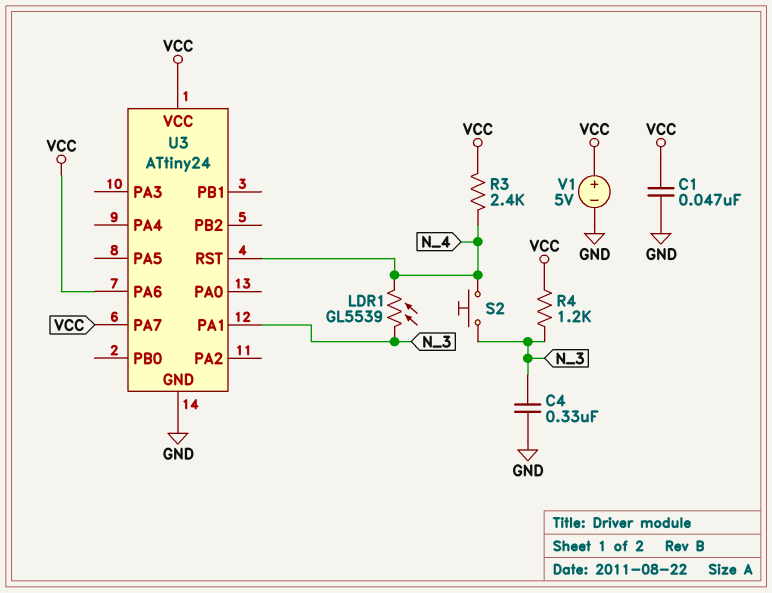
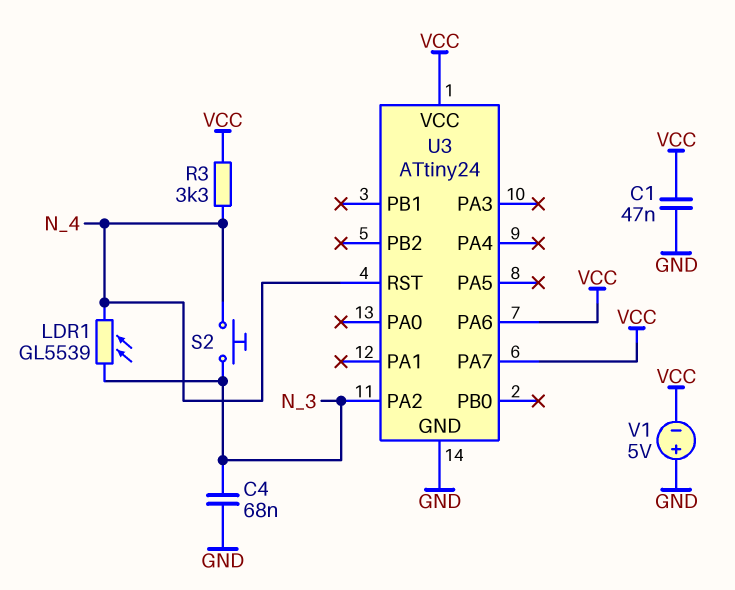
C4: 330nF (GND, N_3) -> 68nF (GND, N_3)
R3: 2.4k (N_4, VCC) -> 3.3k (N_4, VCC)
R4: 1.2k (N_3, VCC) -> none
U3 pin PA1: N_3 -> none
U3 pin PA2: none -> N_3
V1: 5V (plus VCC, minus GND) -> 5V (plus GND, minus VCC)

